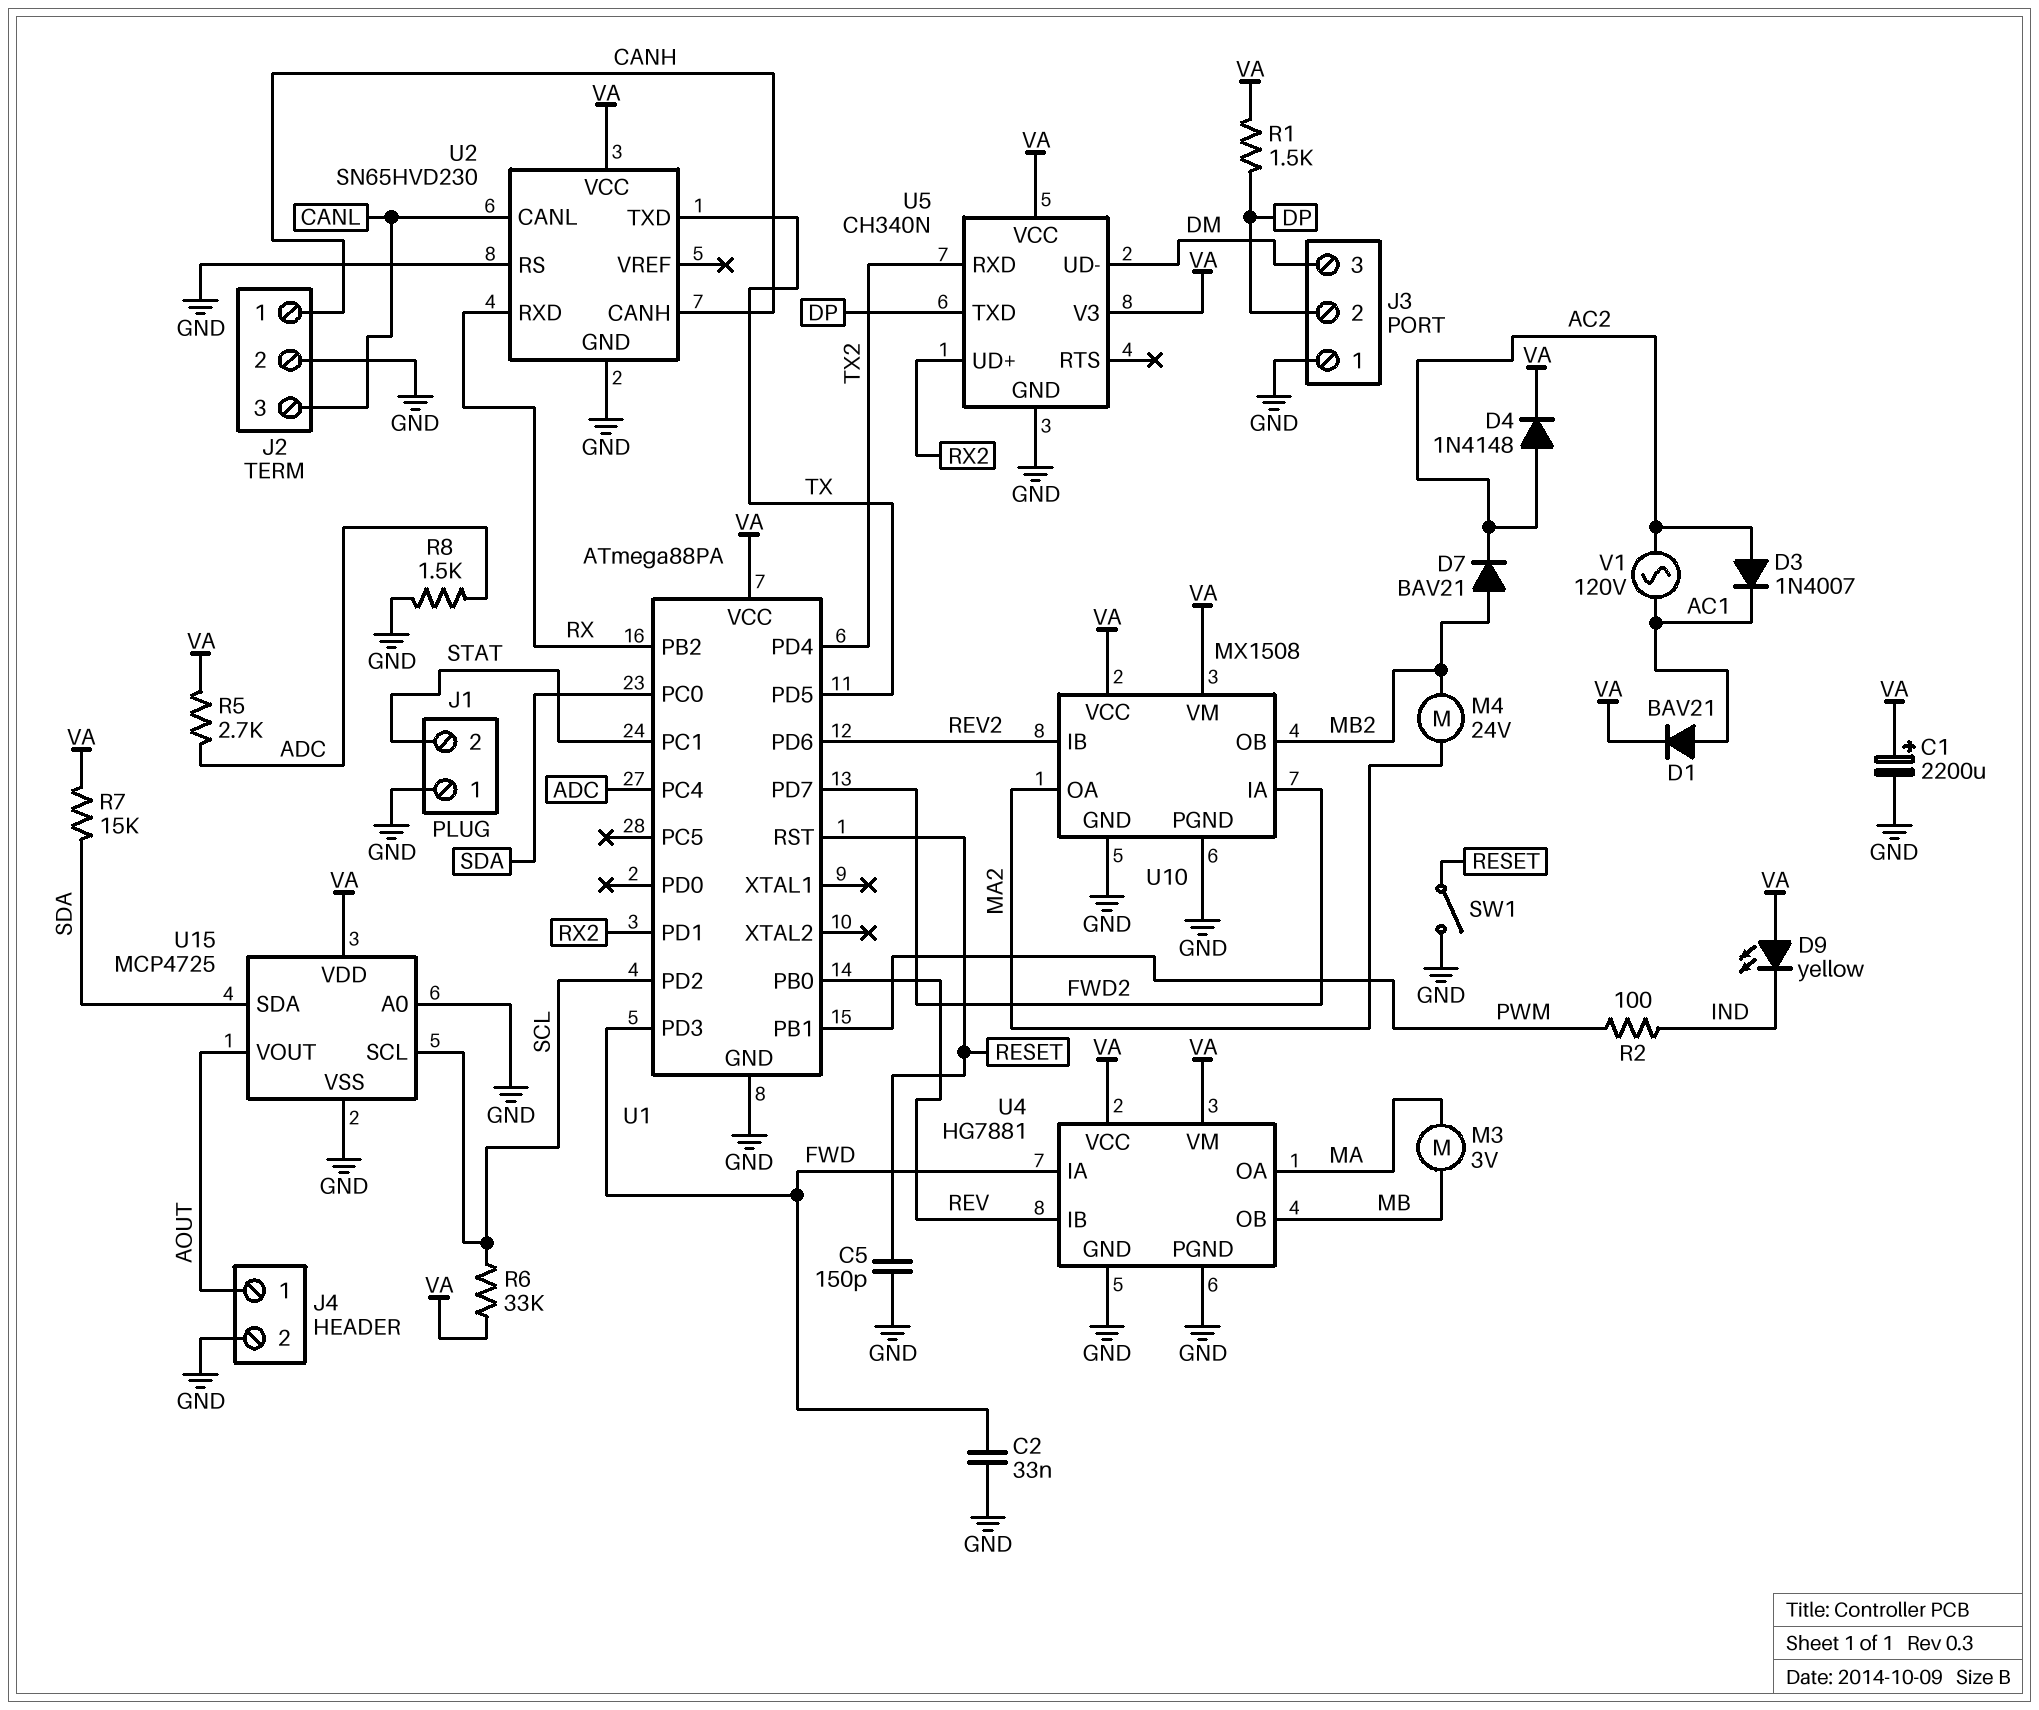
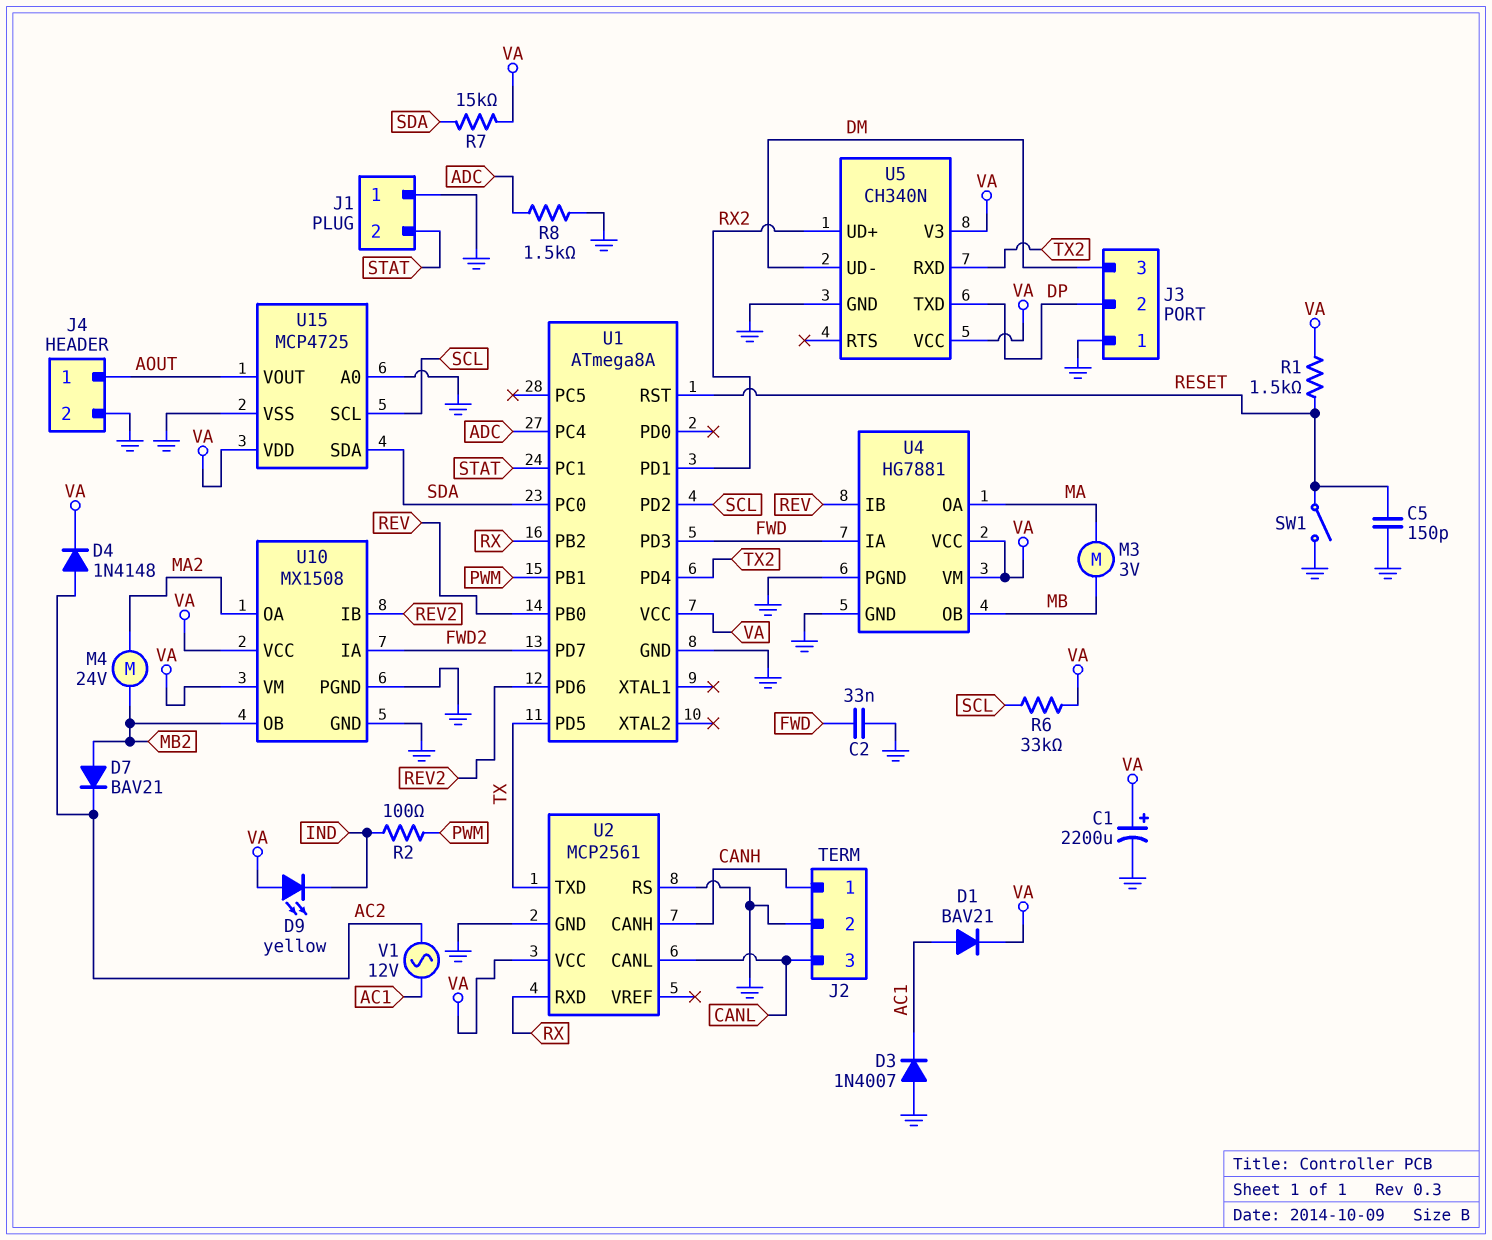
D3: diode 1N4007 (A AC2, K AC1) -> diode 1N4007 (A GND, K AC1)
R1: 1.5k (DP, VA) -> 1.5k (RESET, VA)
R5: 2.7k (ADC, VA) -> none
U1: ATmega88PA -> ATmega8A
U2: SN65HVD230 -> MCP2561
V1: AC 120V (AC1, AC2) -> AC 12V (AC1, AC2)

